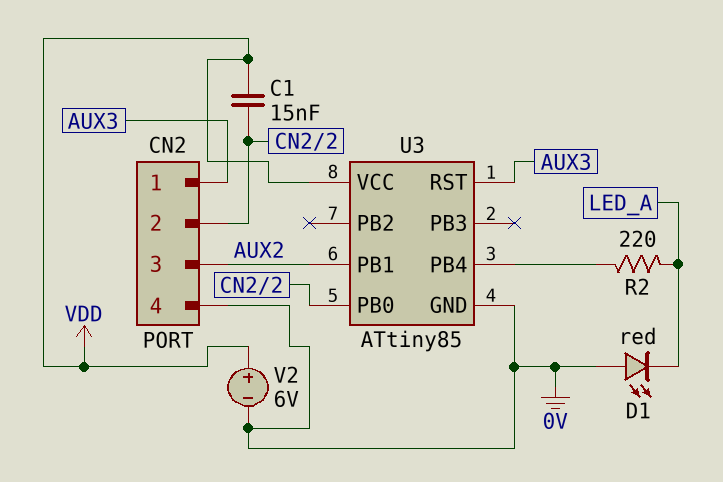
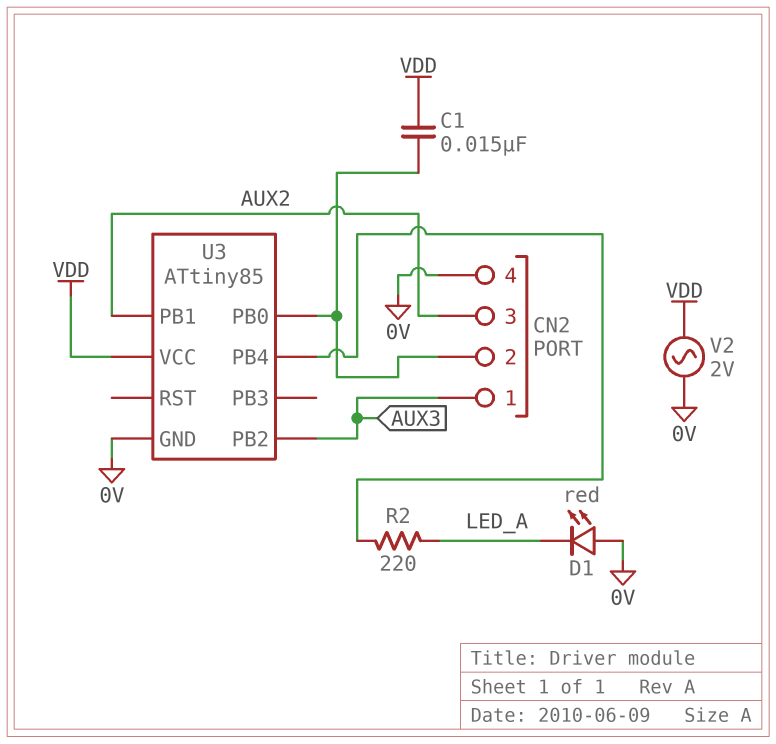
U3 pin PB2: none -> AUX3
U3 pin RST: AUX3 -> none
V2: 6V (plus VDD, minus 0V) -> AC 2V (0V, VDD)

